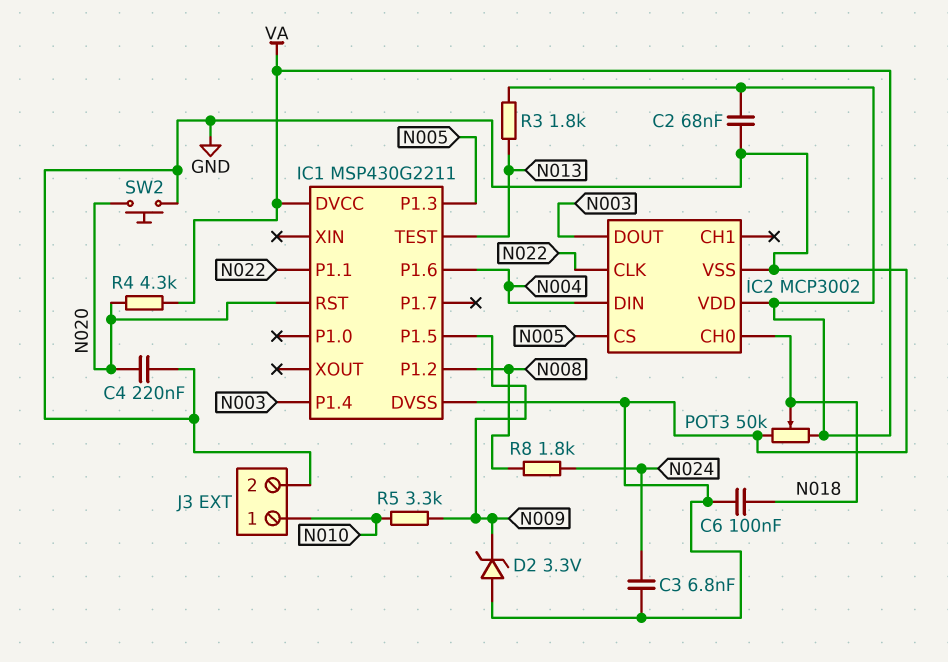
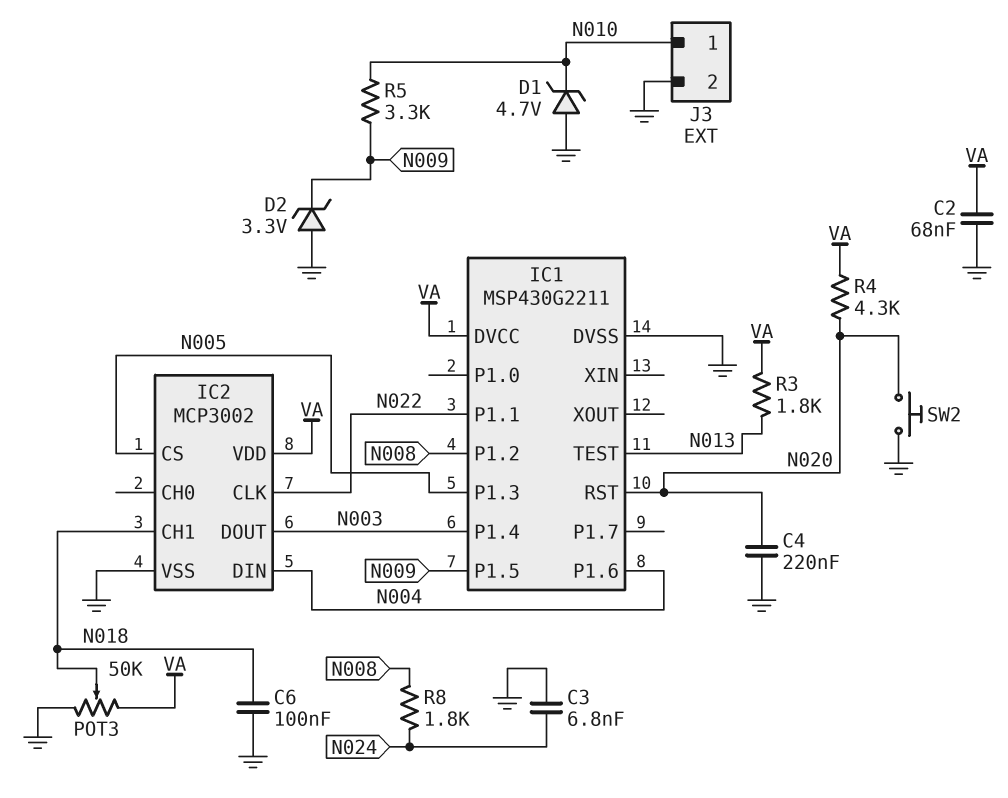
D1: none -> zener 4.7V (A GND, K N010)
IC2 pin CH0: N018 -> none
IC2 pin CH1: none -> N018

